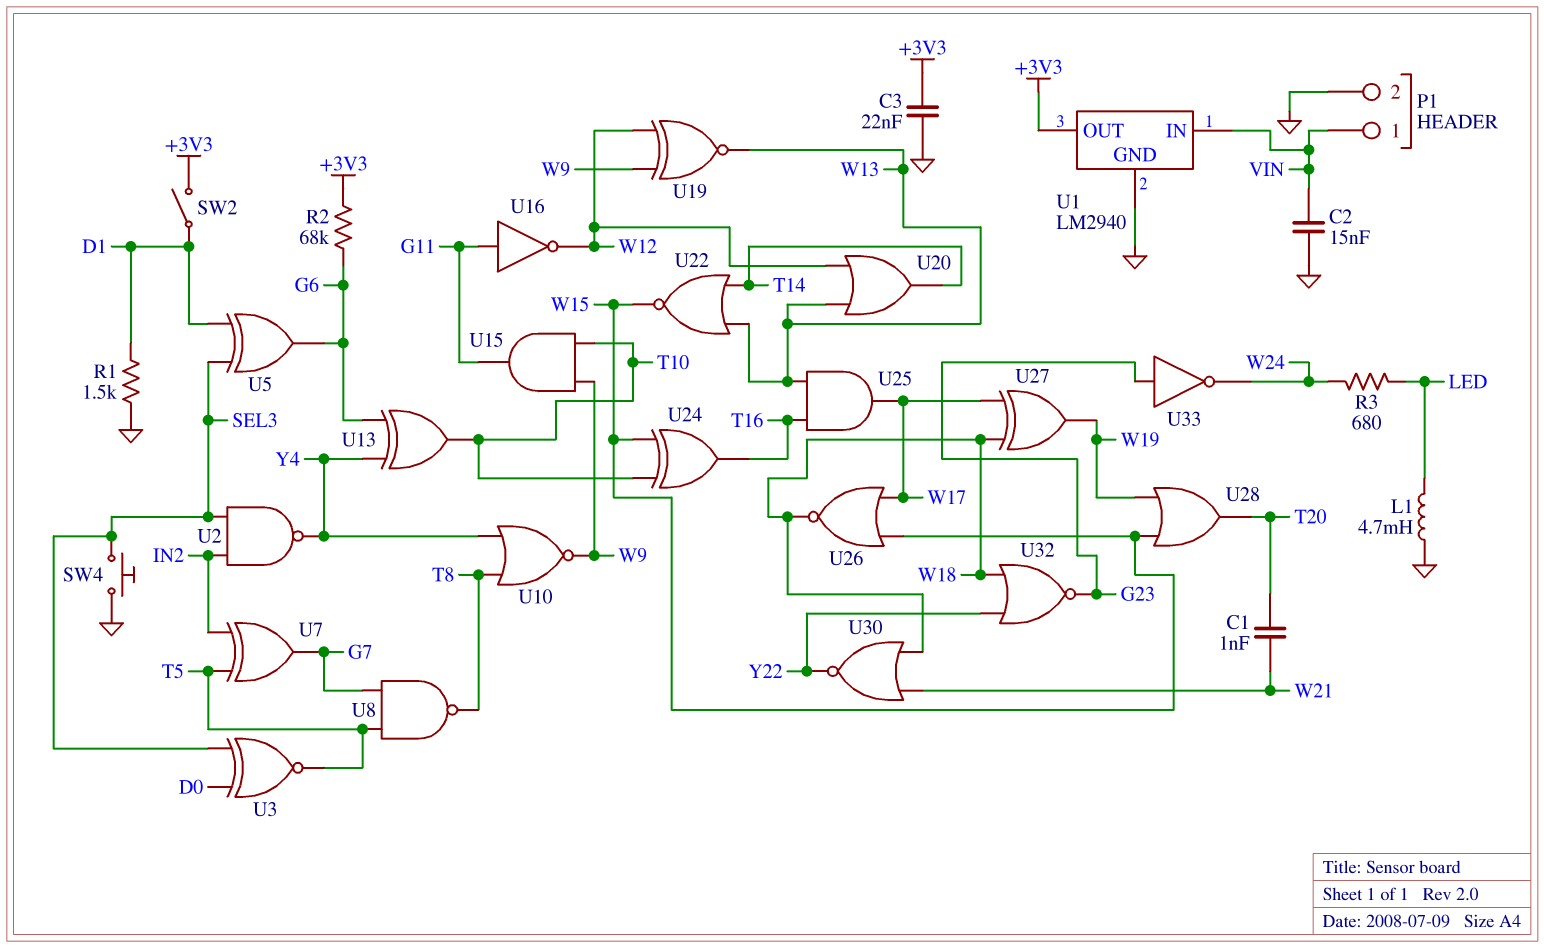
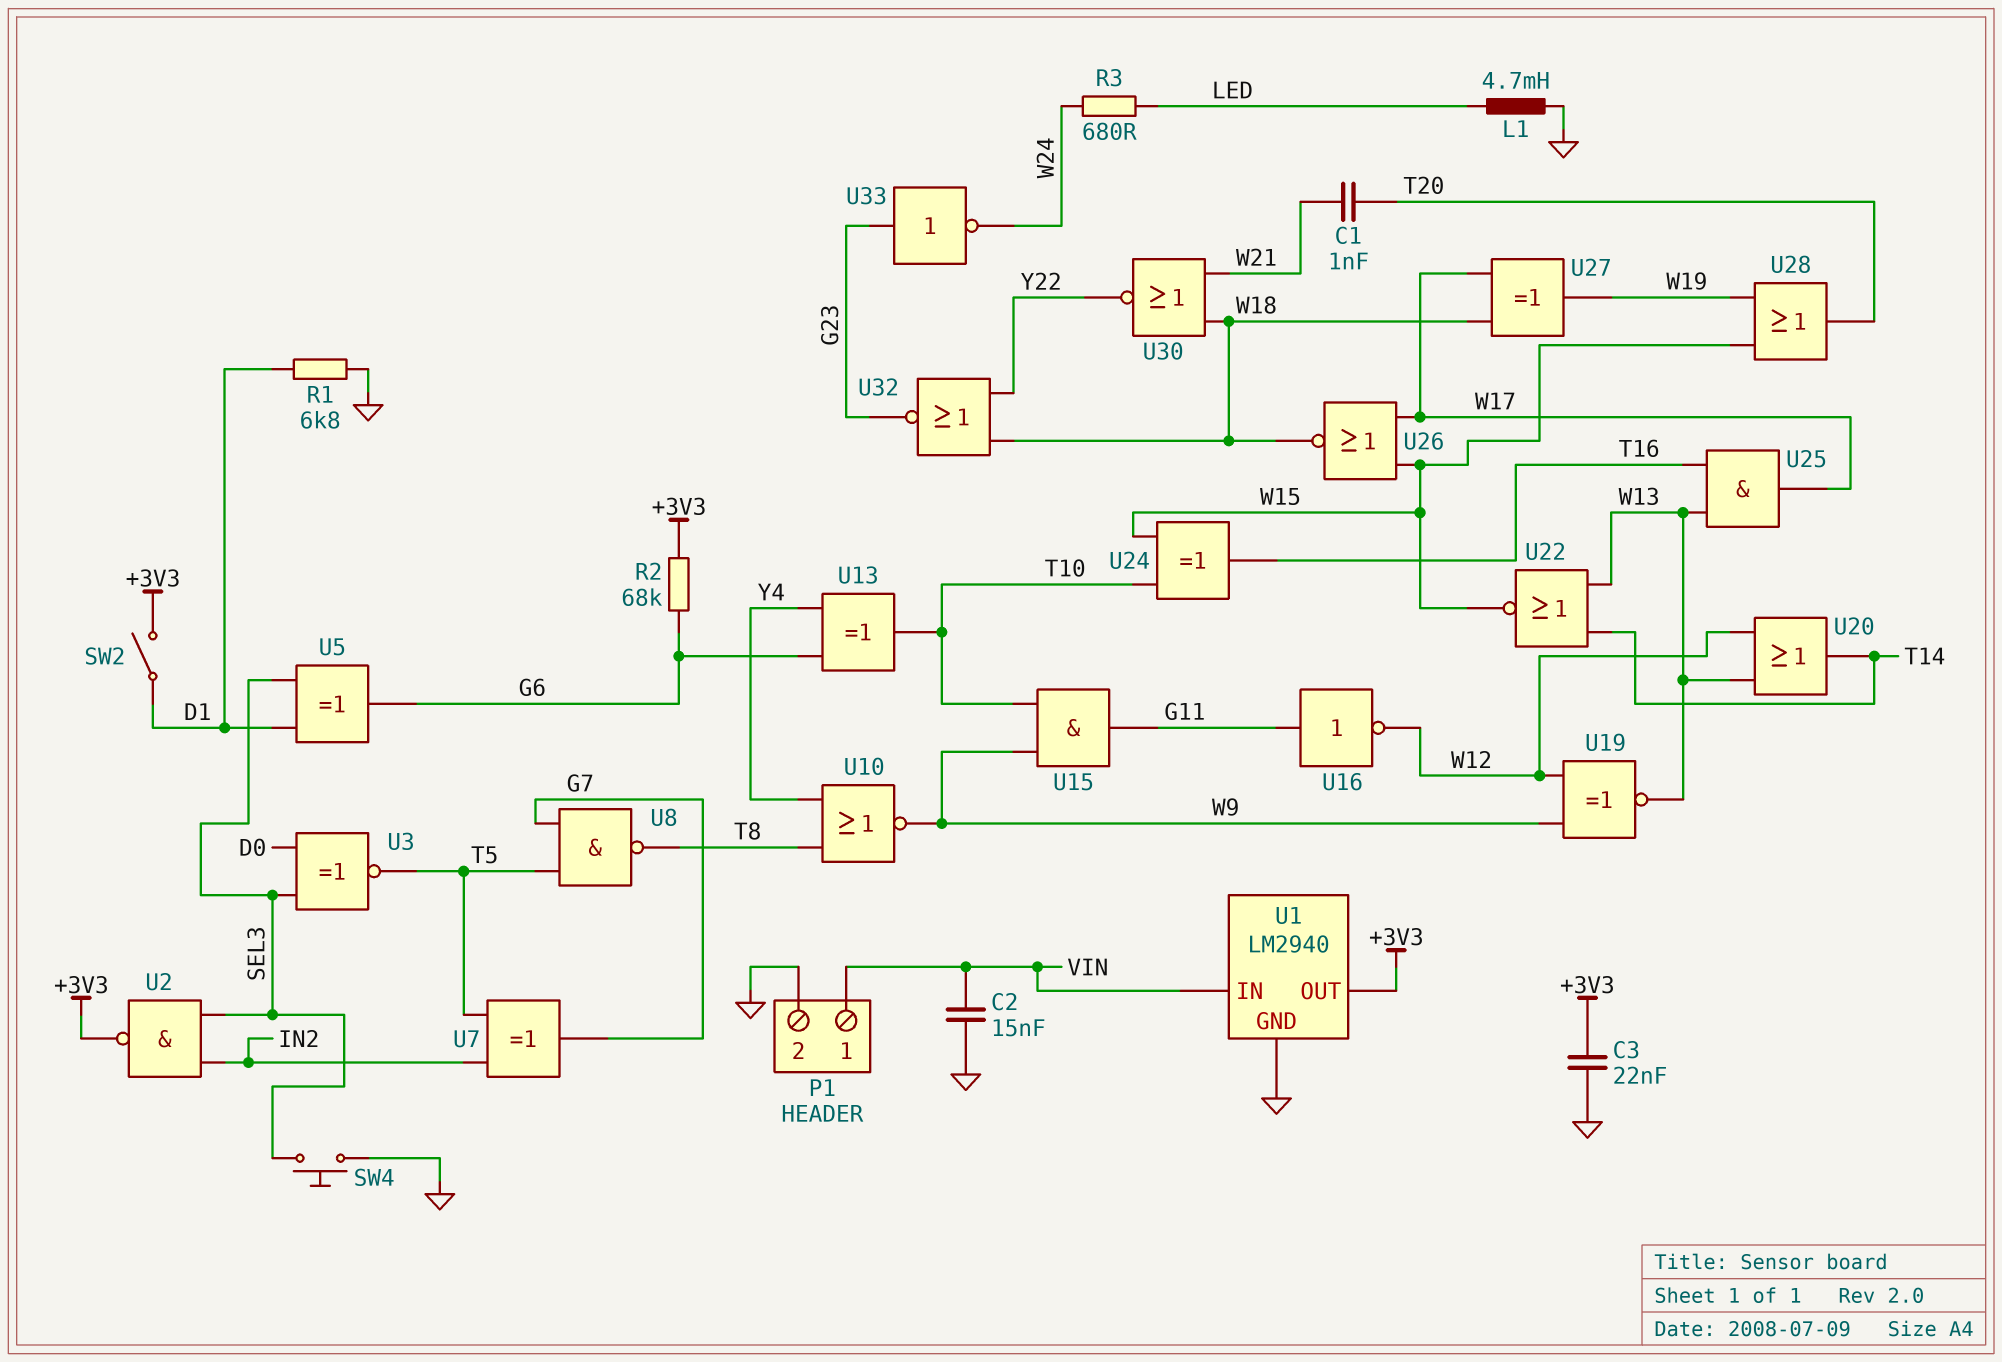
R1: 1.5k (D1, GND) -> 6.8k (D1, GND)
U2: NAND (in IN2, in SEL3, out Y4) -> NAND (in IN2, in SEL3, out +3V3)

